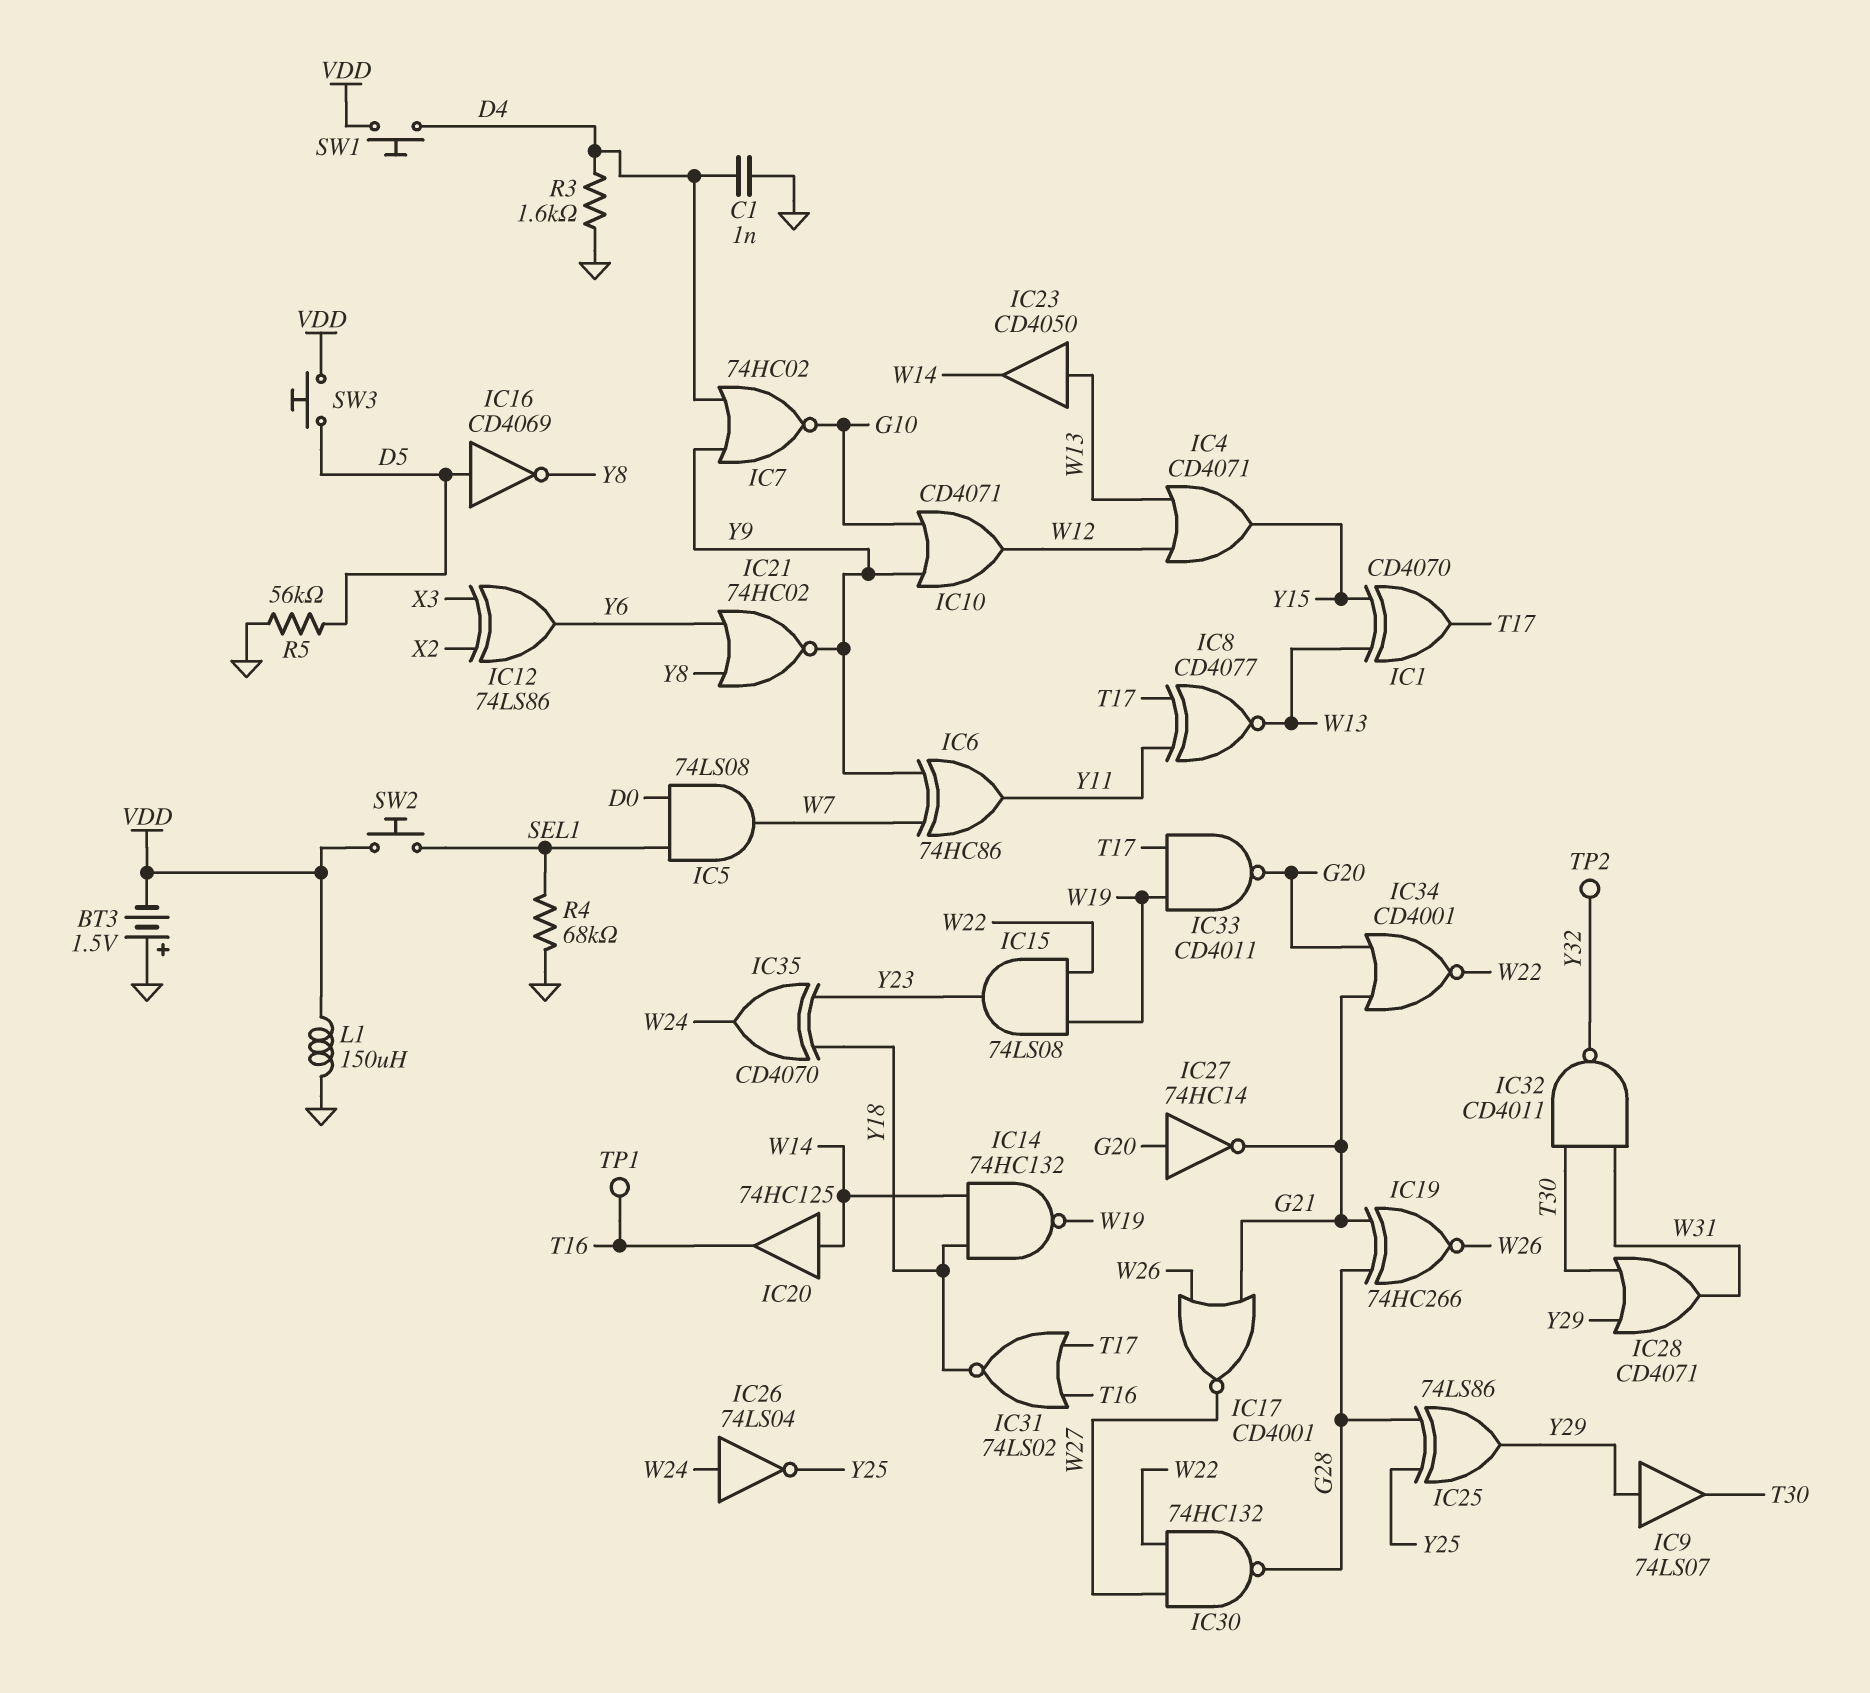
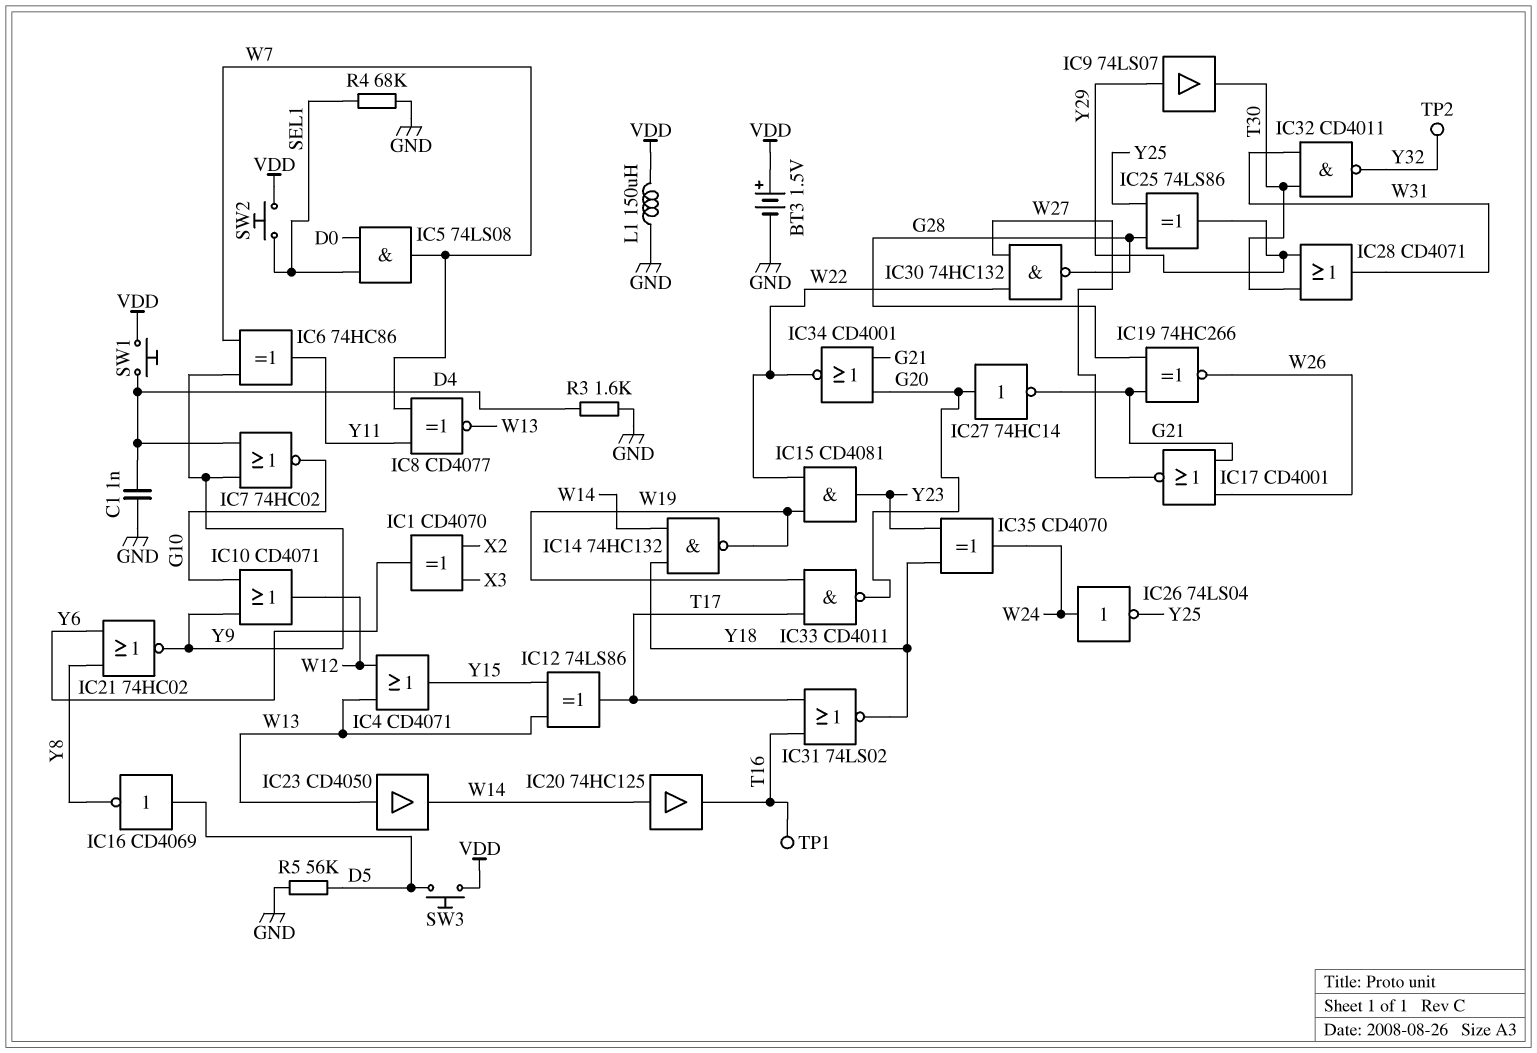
BT3: 1.5V (plus GND, minus VDD) -> 1.5V (plus VDD, minus GND)
IC1: XOR CD4070 (in W13, in Y15, out T17) -> XOR CD4070 (in X2, in X3, out Y6)
IC8: XNOR CD4077 (in T17, in Y11, out W13) -> XNOR CD4077 (in W7, in Y11, out W13)
IC12: XOR 74LS86 (in X2, in X3, out Y6) -> XOR 74LS86 (in W13, in Y15, out T17)
IC15: AND 74LS08 (in W19, in W22, out Y23) -> AND CD4081 (in W19, in W22, out Y23)

